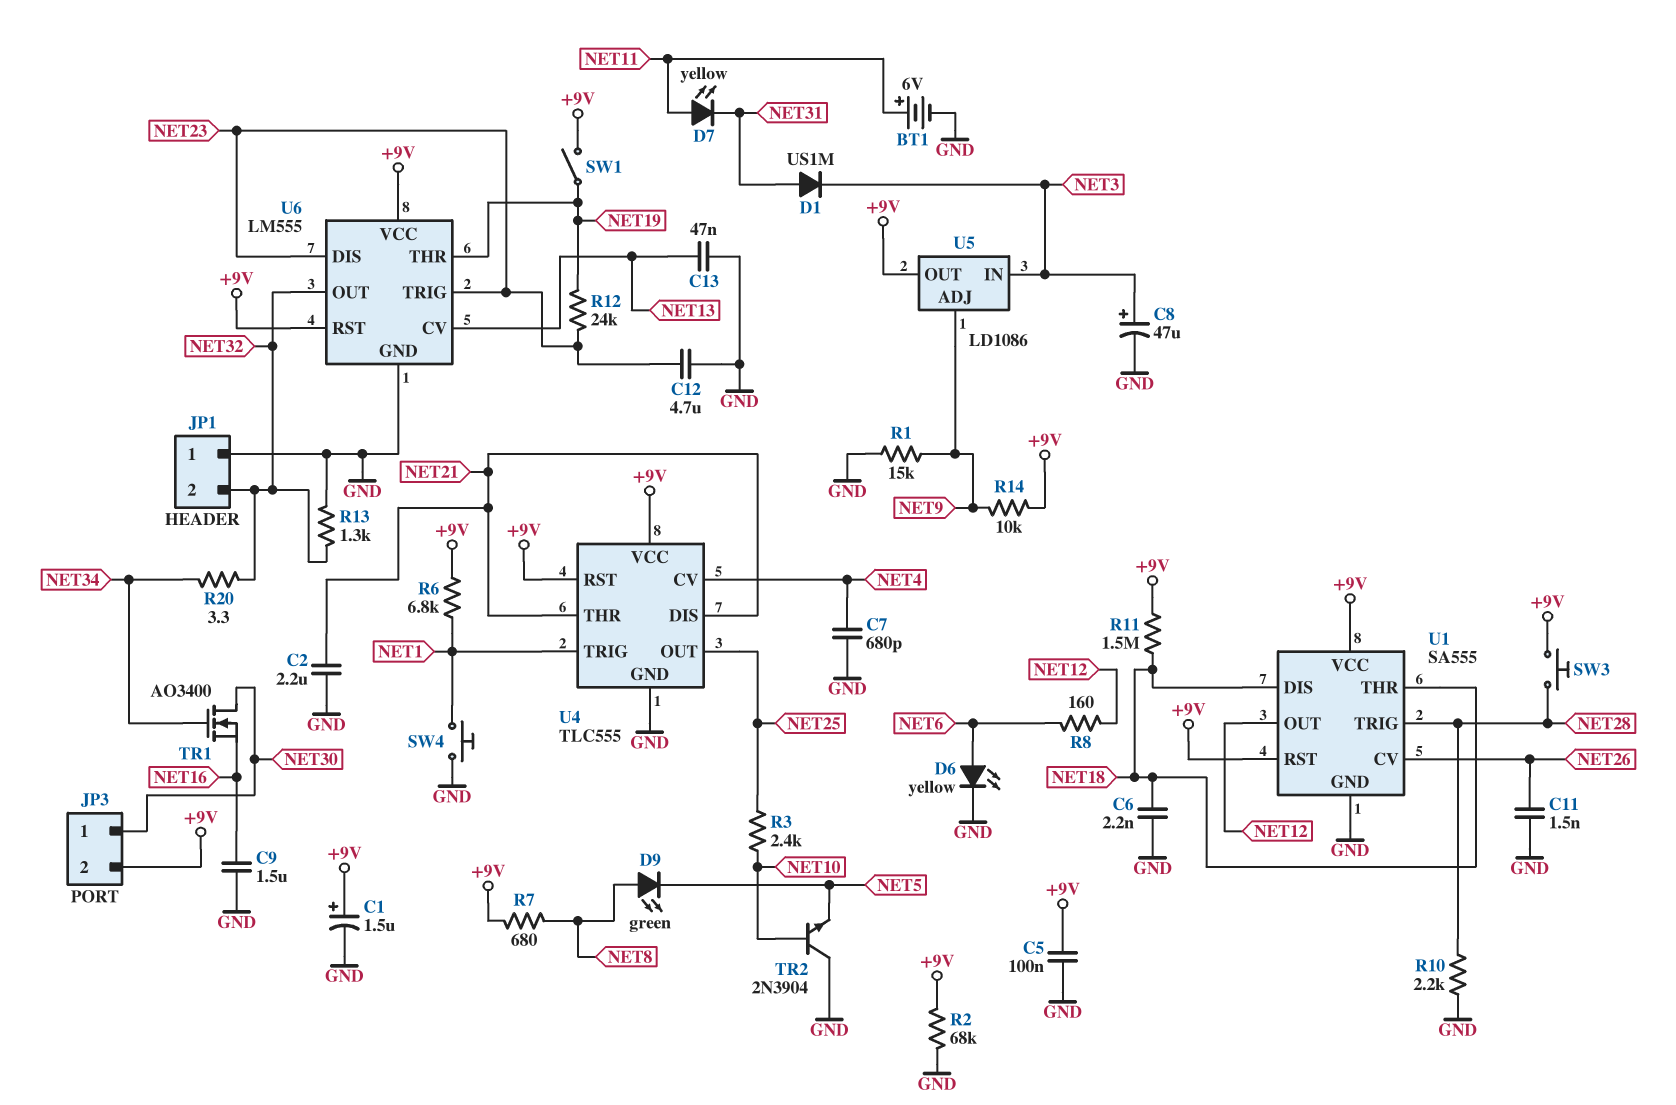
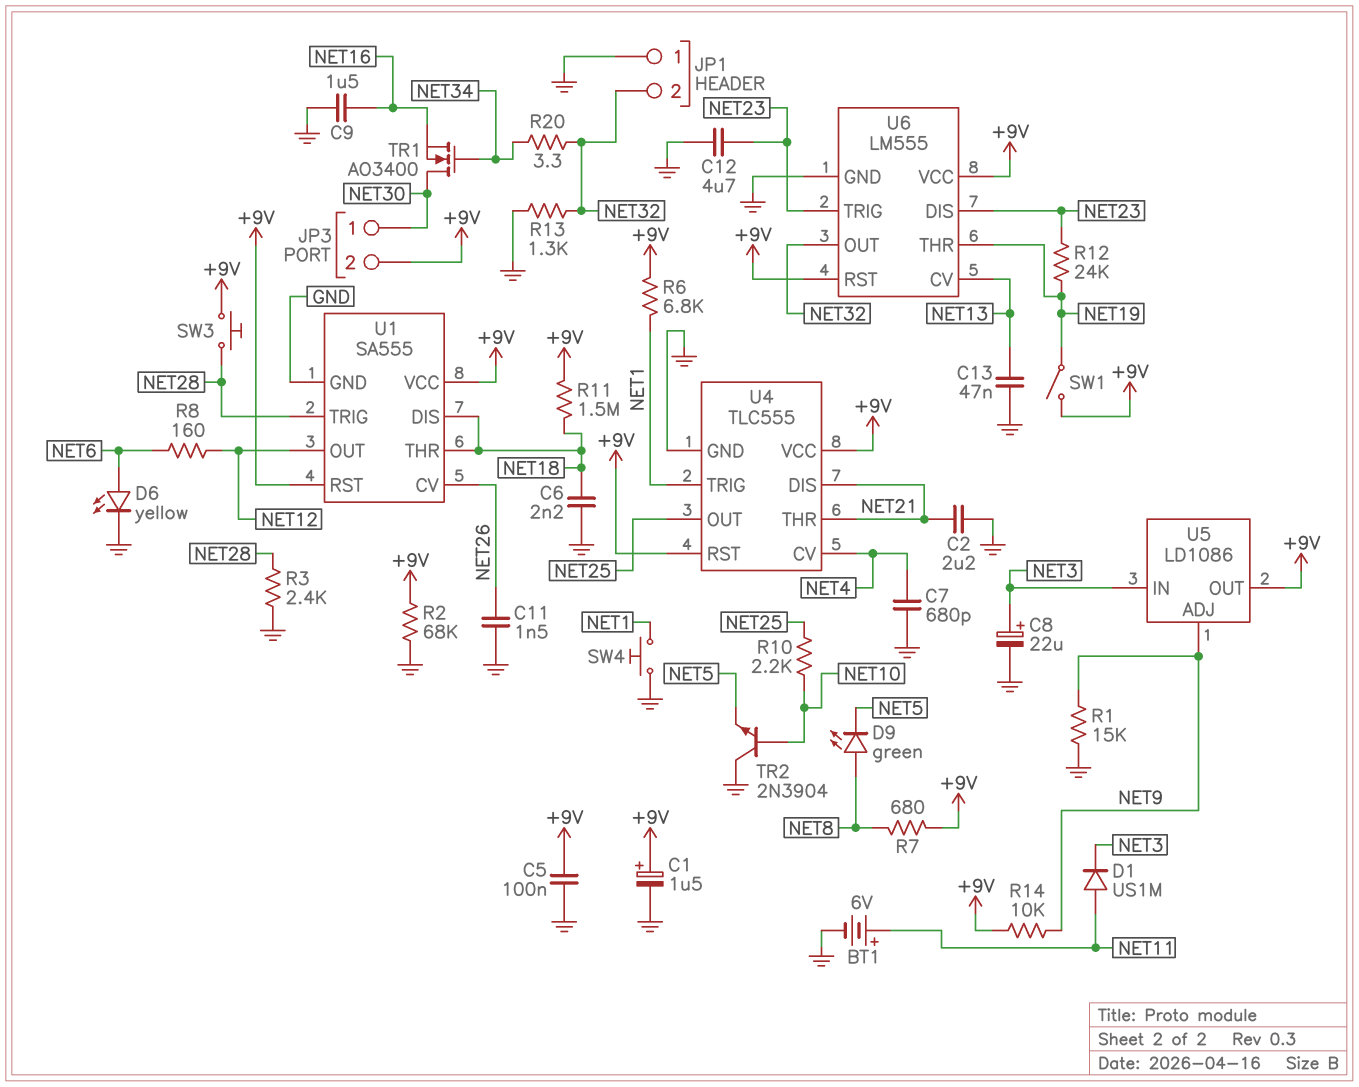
C8: 47uF (plus NET3, minus GND) -> 22uF (plus NET3, minus GND)
D1: diode US1M (A NET31, K NET3) -> diode US1M (A NET11, K NET3)
D7: LED yellow (A NET11, K NET31) -> none
R3: 2.4k (NET10, NET25) -> 2.4k (GND, NET28)
R10: 2.2k (GND, NET28) -> 2.2k (NET10, NET25)

